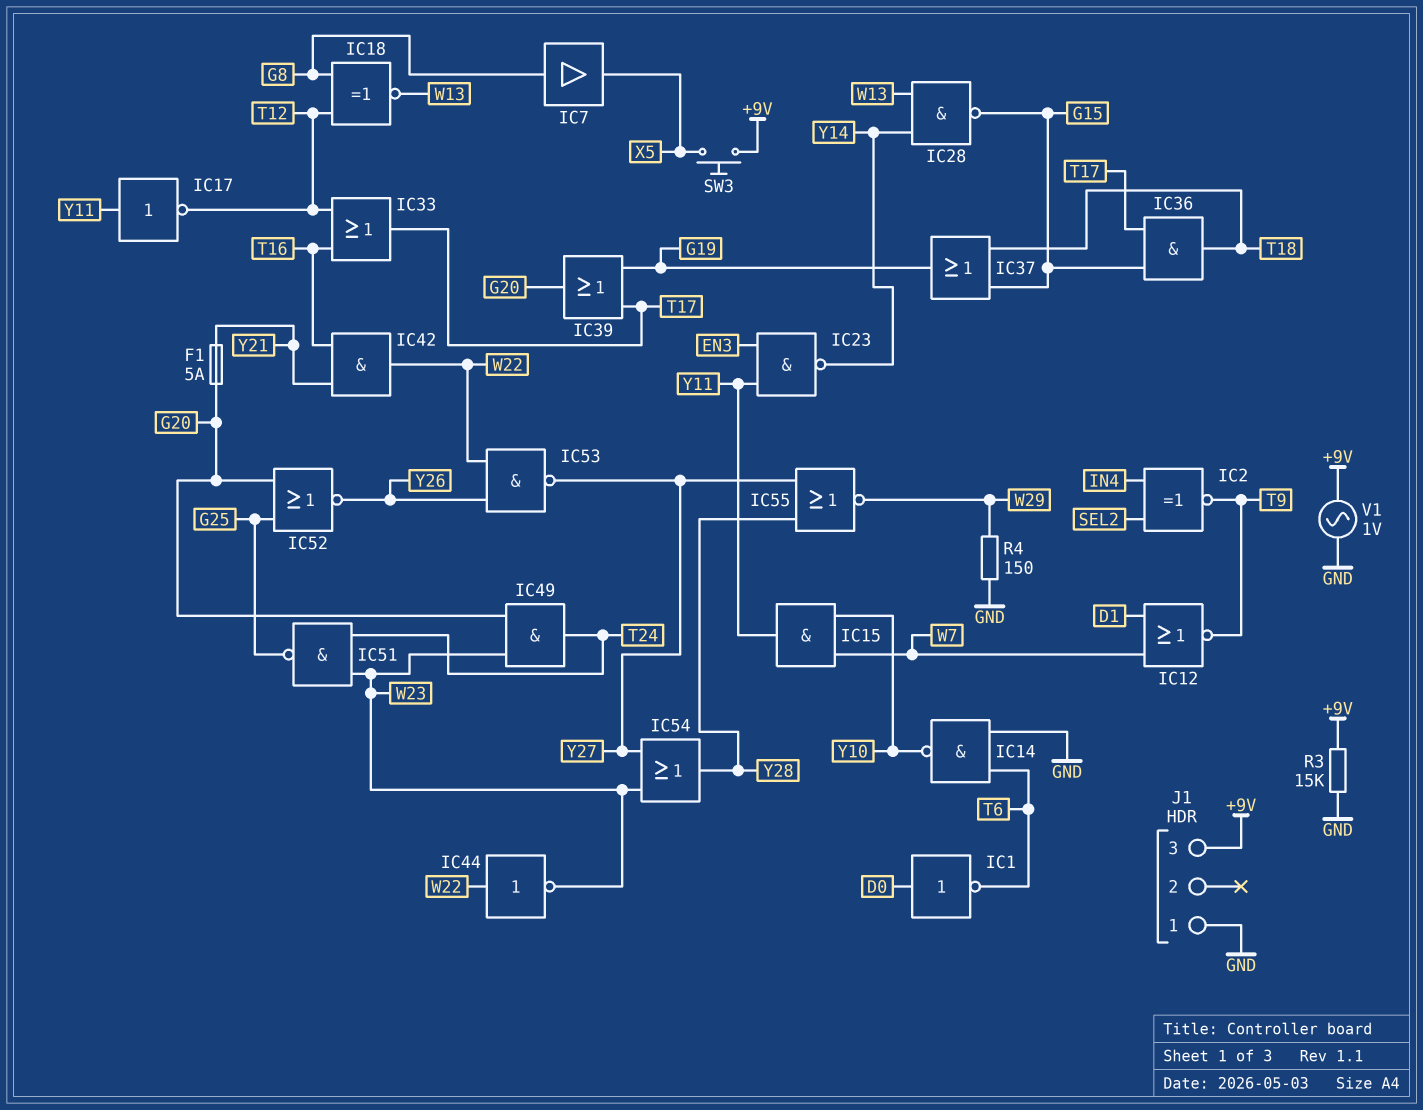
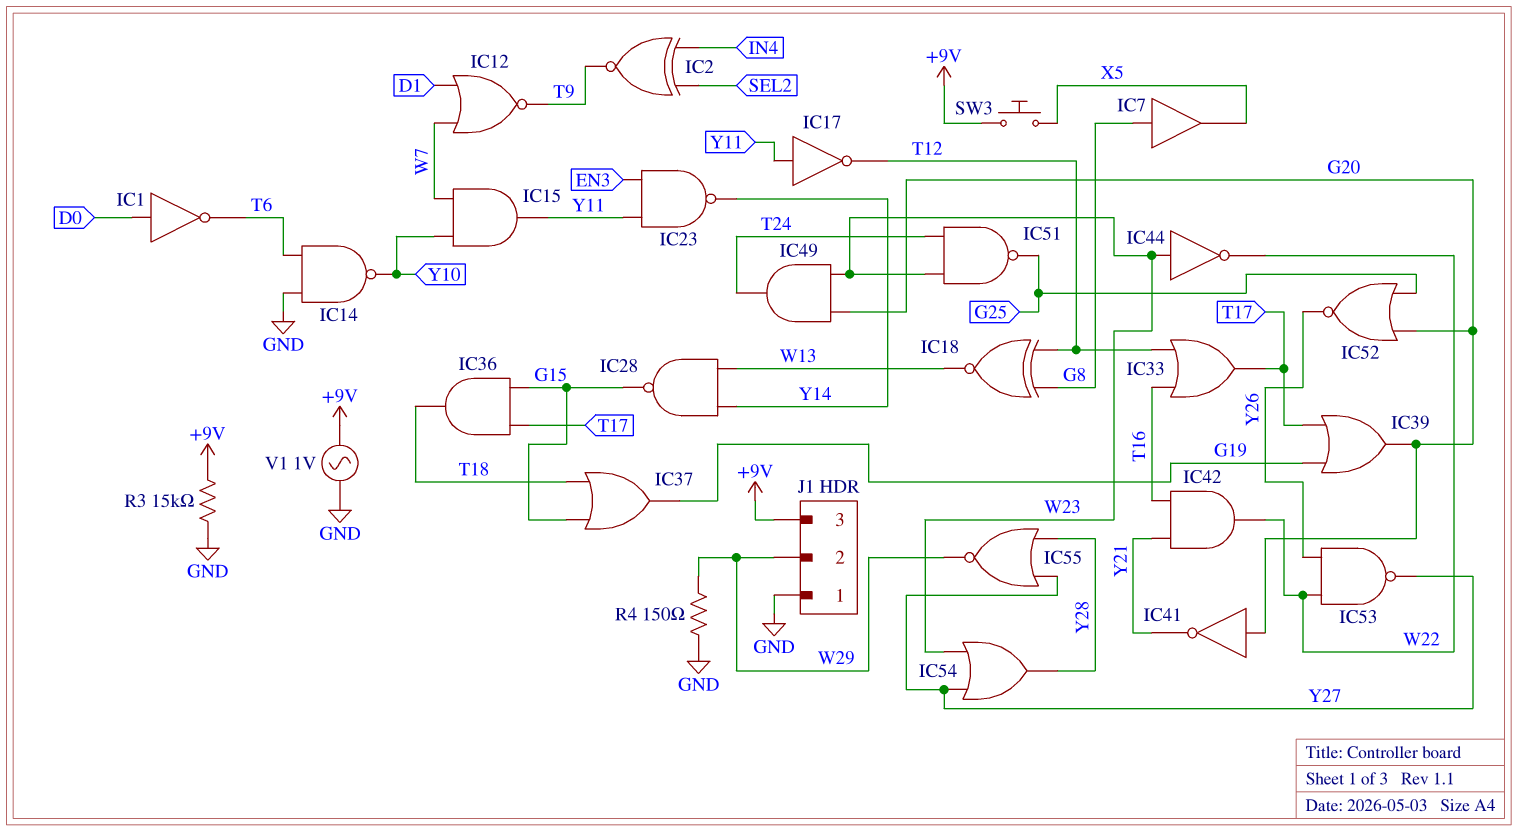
F1: 5A (G20, Y21) -> none
IC41: none -> NOT (in G20, out Y21)
IC44: NOT (in W22, out W23) -> NOT (in W23, out W22)
J1 pin 2: none -> W29

